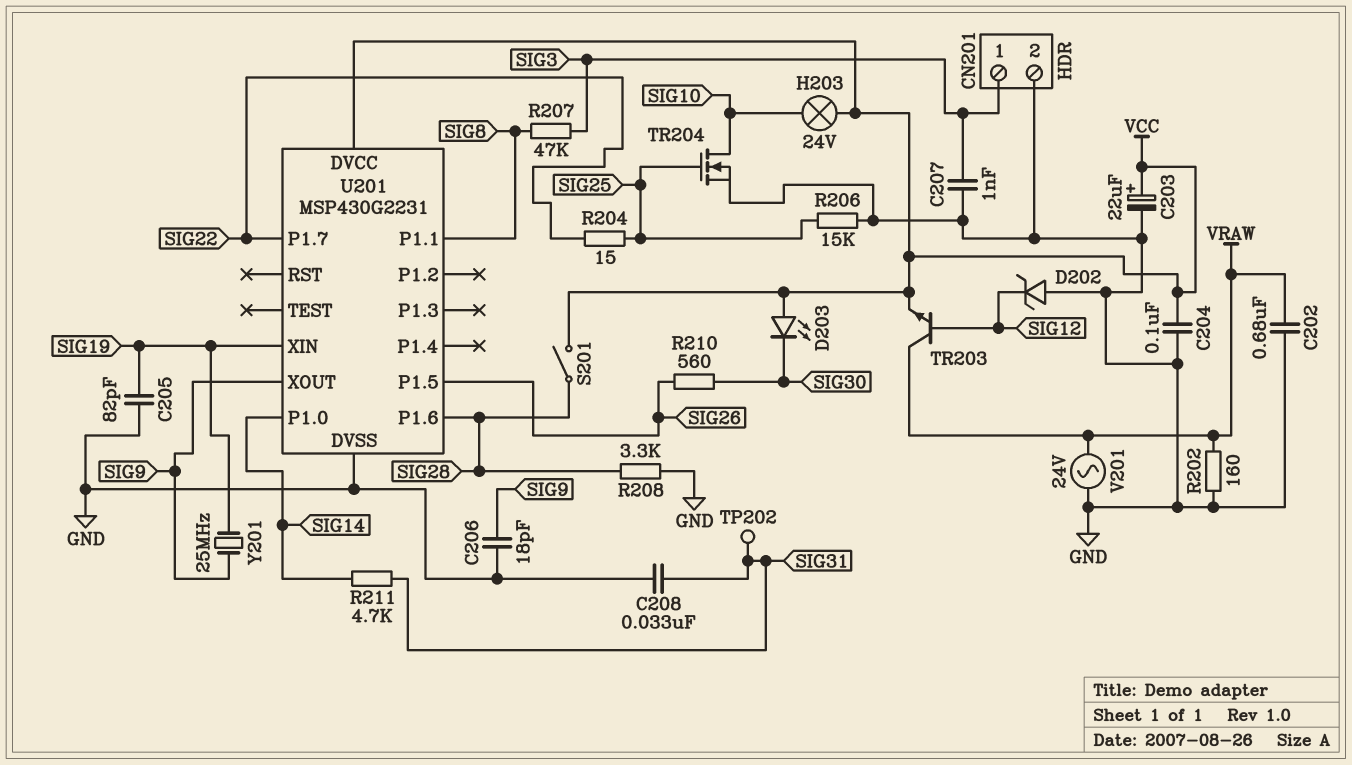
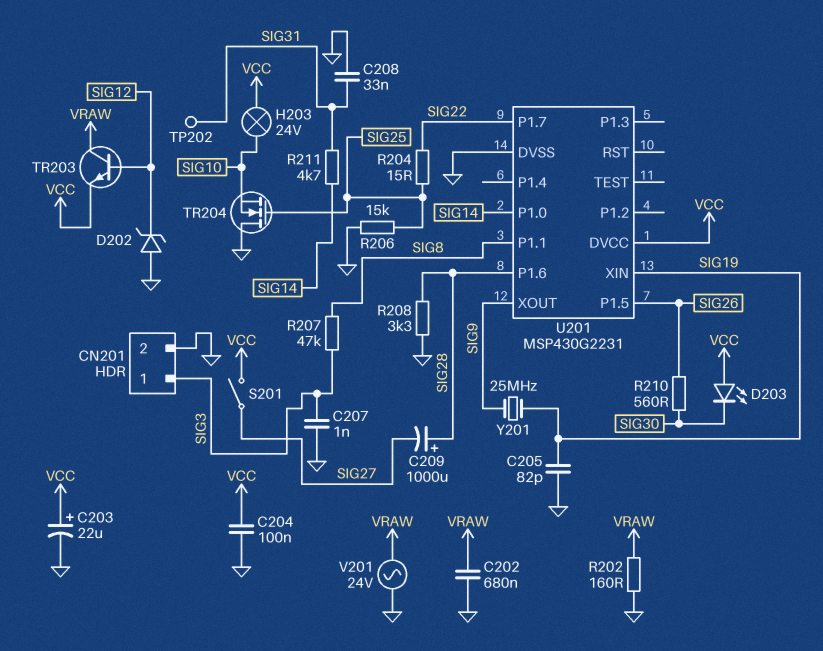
C206: 18pF (GND, SIG9) -> none
C209: none -> 1000uF (plus SIG28, minus SIG27)
S201: switch (SIG28, VCC) -> switch (SIG27, VCC)
TR204: NMOS (G SIG25, D SIG10, S GND) -> NMOS (G SIG25, D GND, S SIG10)

